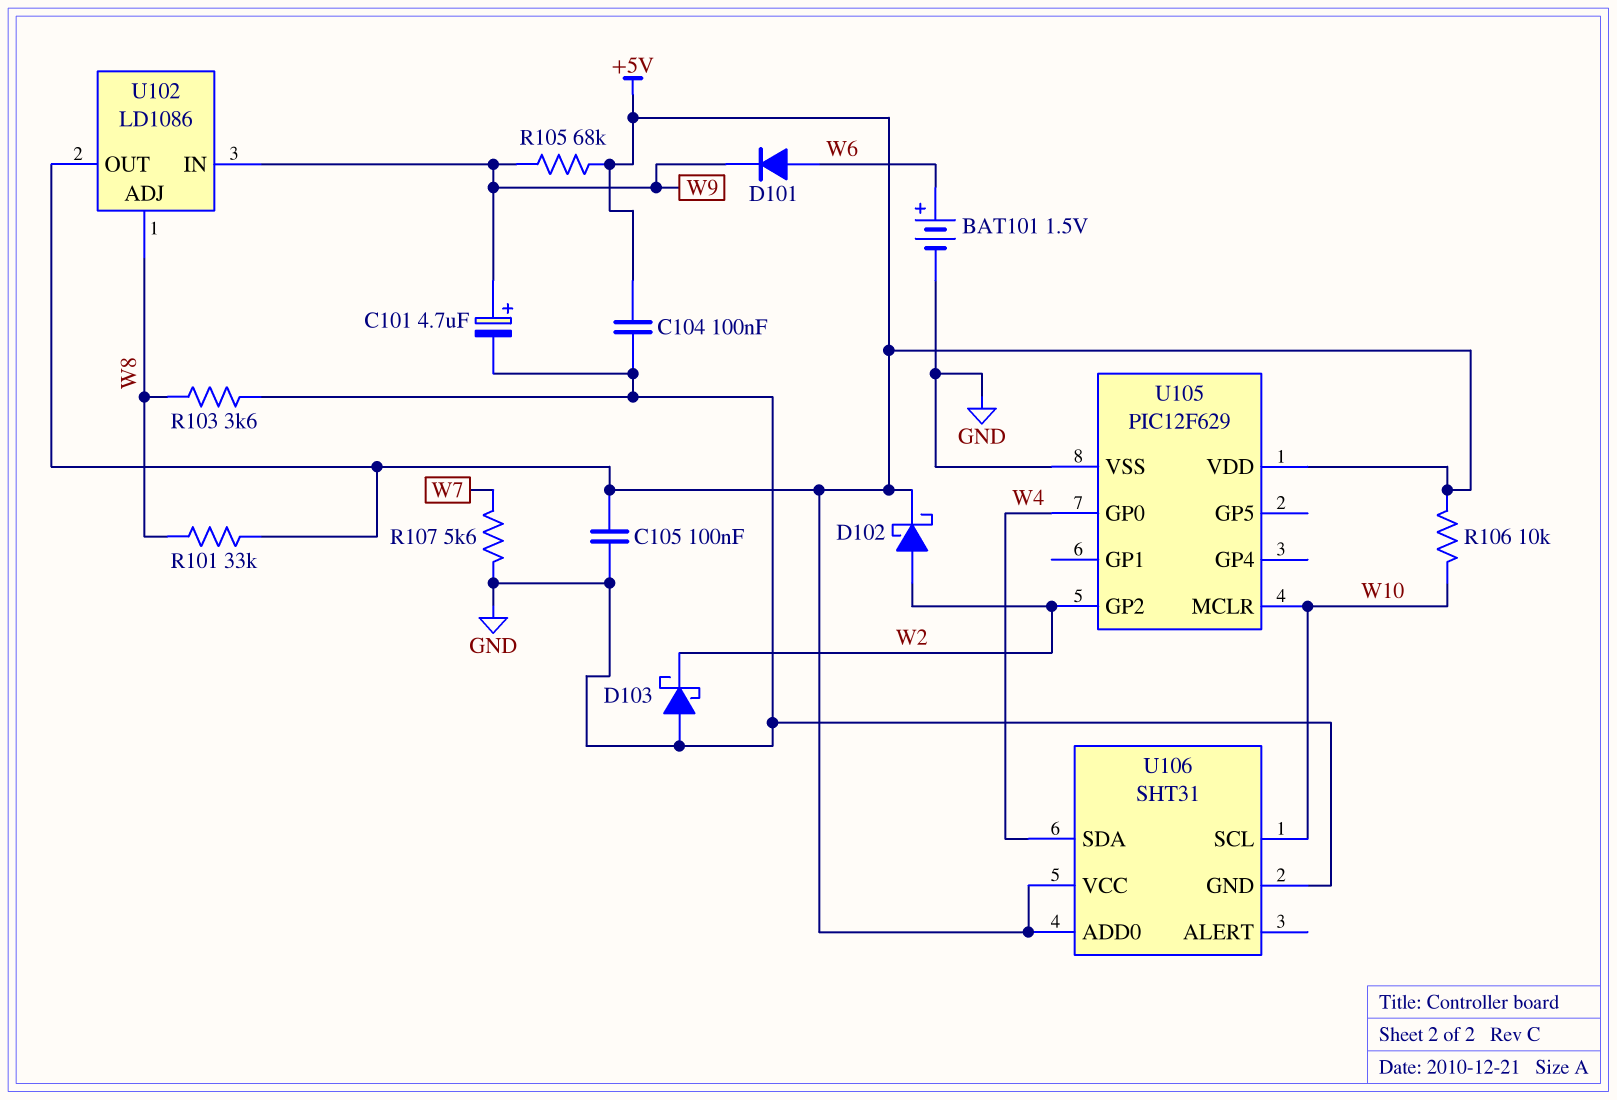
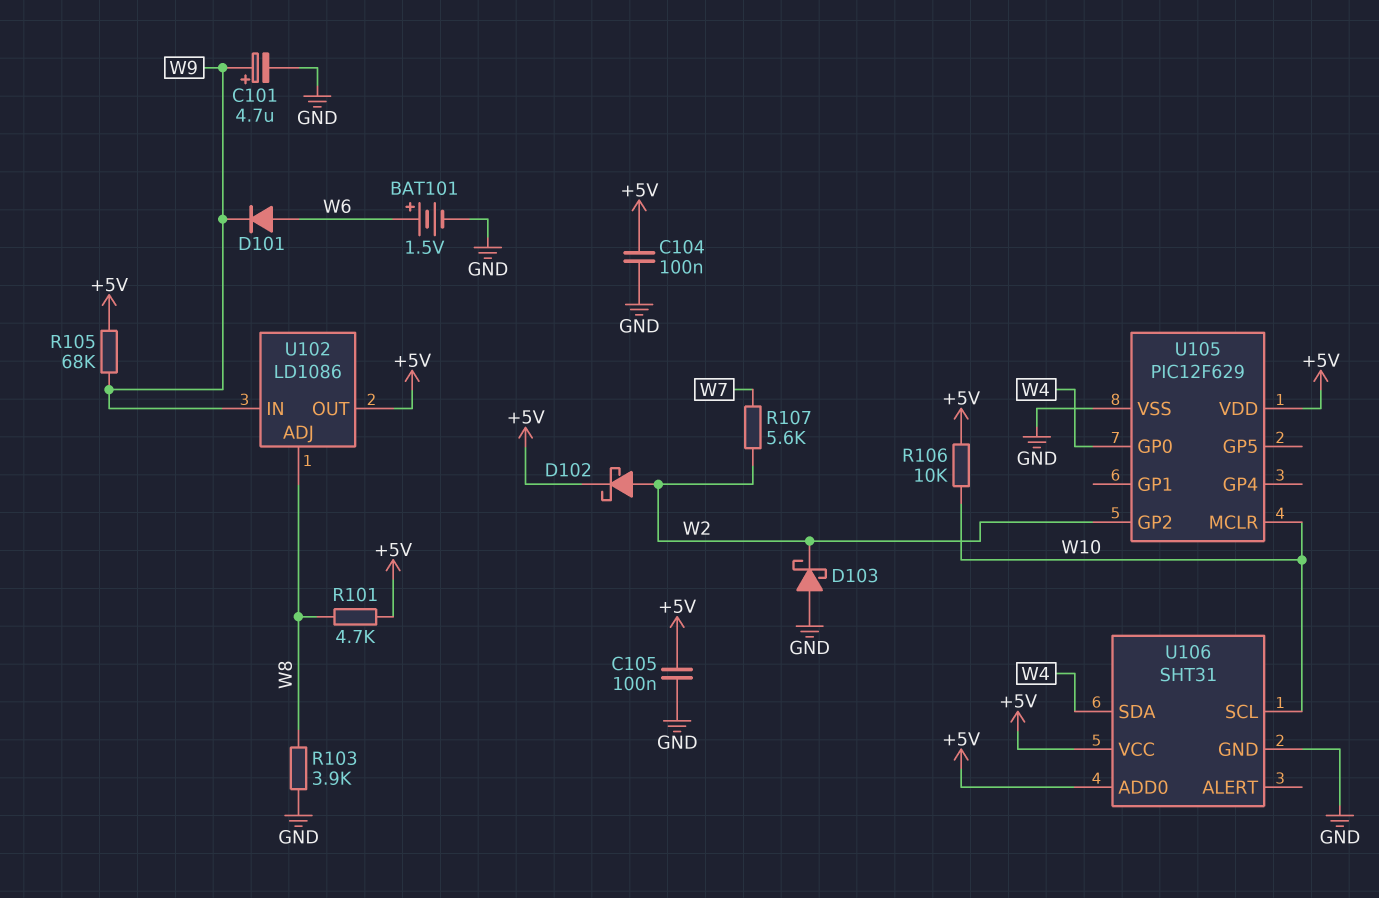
R101: 33k (+5V, W8) -> 4.7k (+5V, W8)
R103: 3.6k (GND, W8) -> 3.9k (GND, W8)
R107: 5.6k (GND, W7) -> 5.6k (W2, W7)

